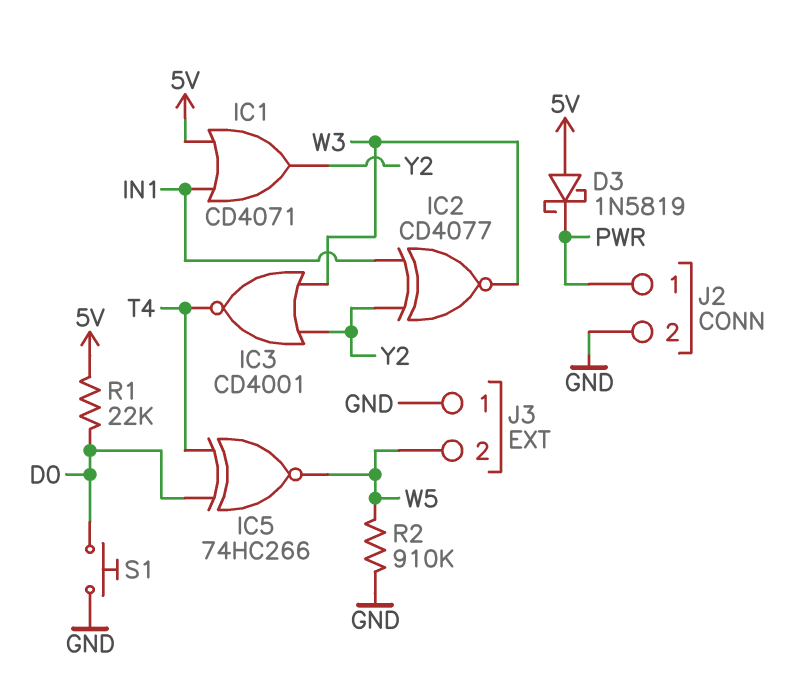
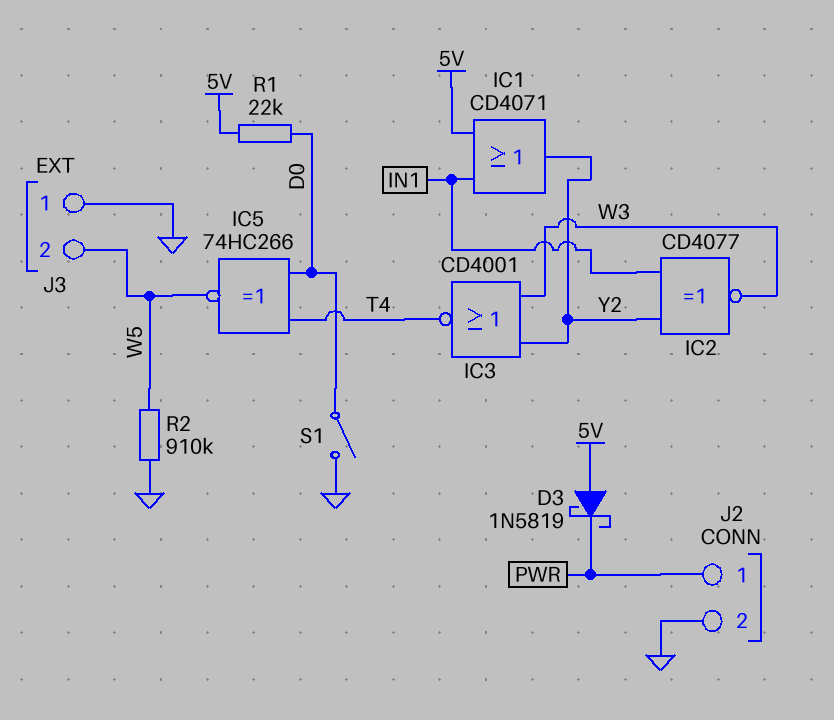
S1: button (D0, GND) -> switch (D0, GND)

